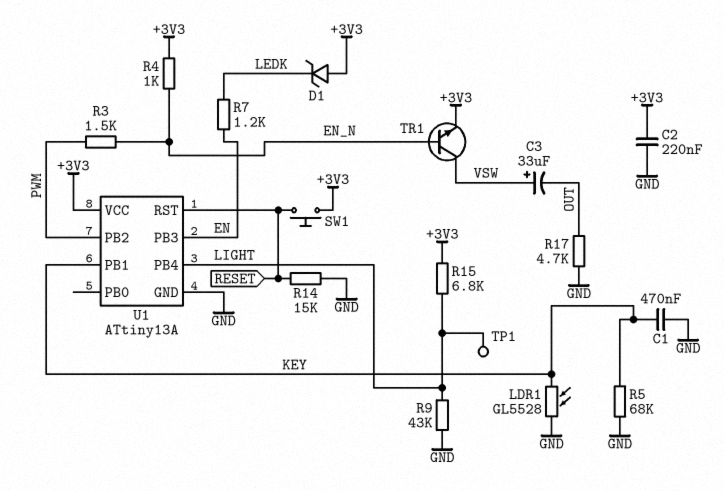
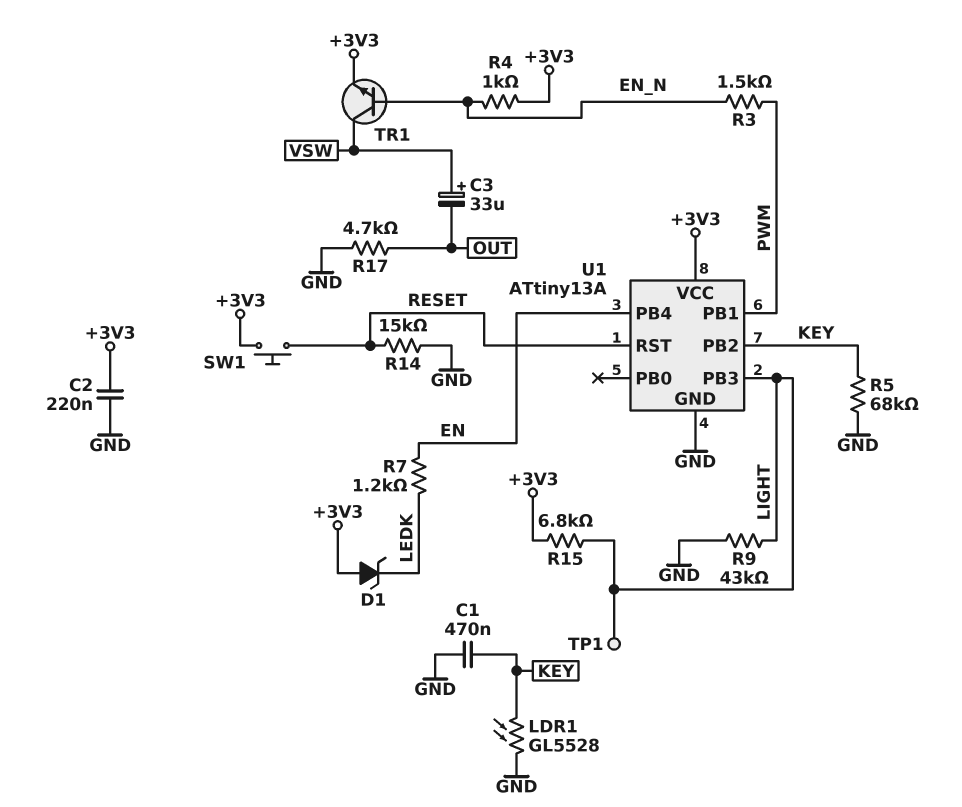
U1 pin PB1: KEY -> PWM
U1 pin PB2: PWM -> KEY
U1 pin PB3: EN -> LIGHT
U1 pin PB4: LIGHT -> EN

